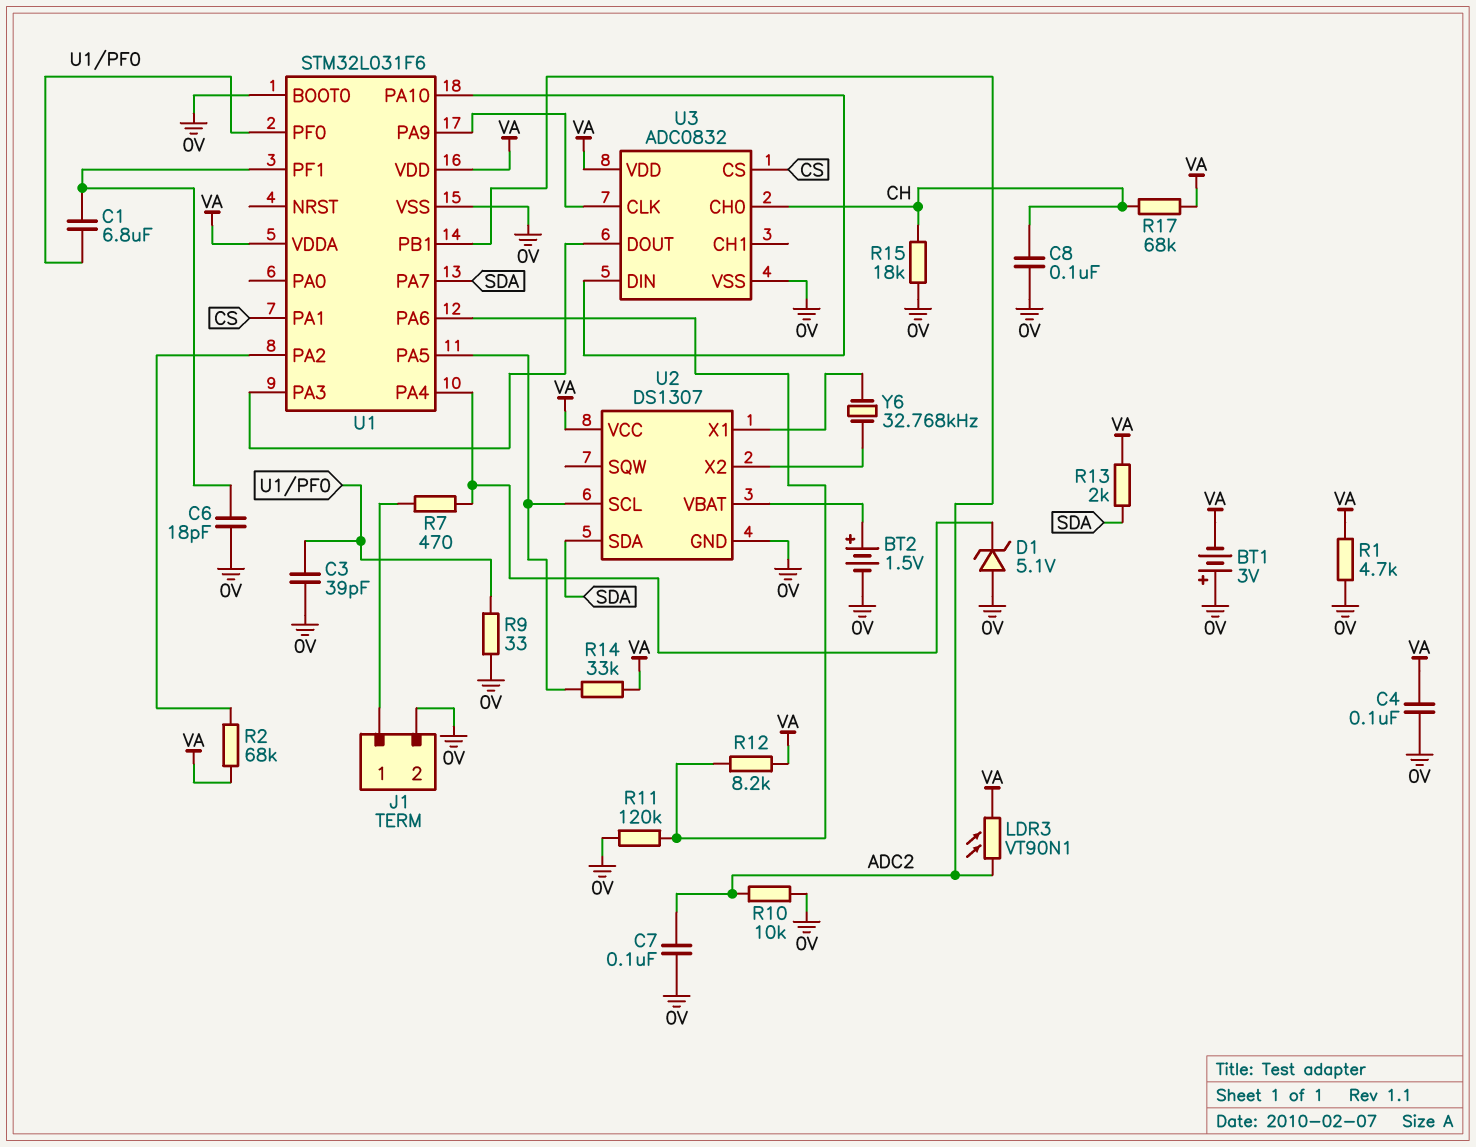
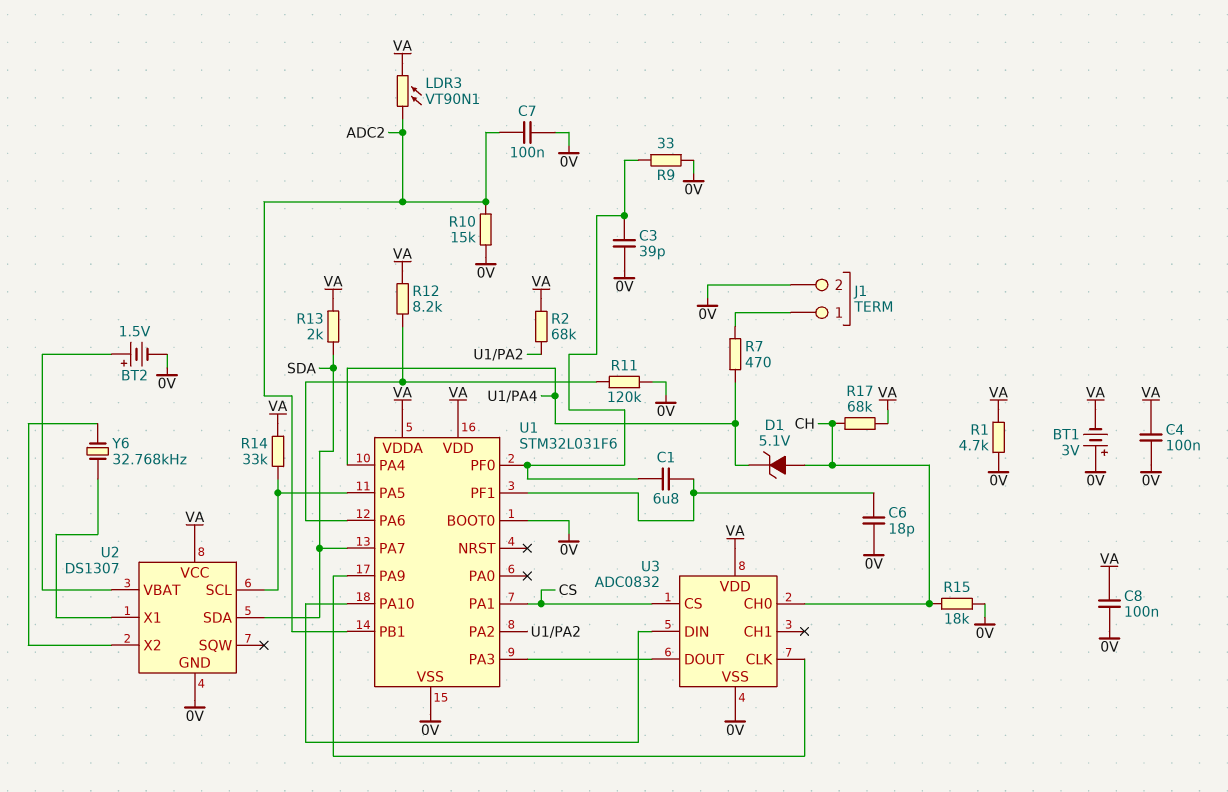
C8: 100nF (0V, CH) -> 100nF (0V, VA)
D1: zener 5.1V (A 0V, K U1/PA4) -> zener 5.1V (A CH, K U1/PA4)
R10: 10k (0V, ADC2) -> 15k (0V, ADC2)

